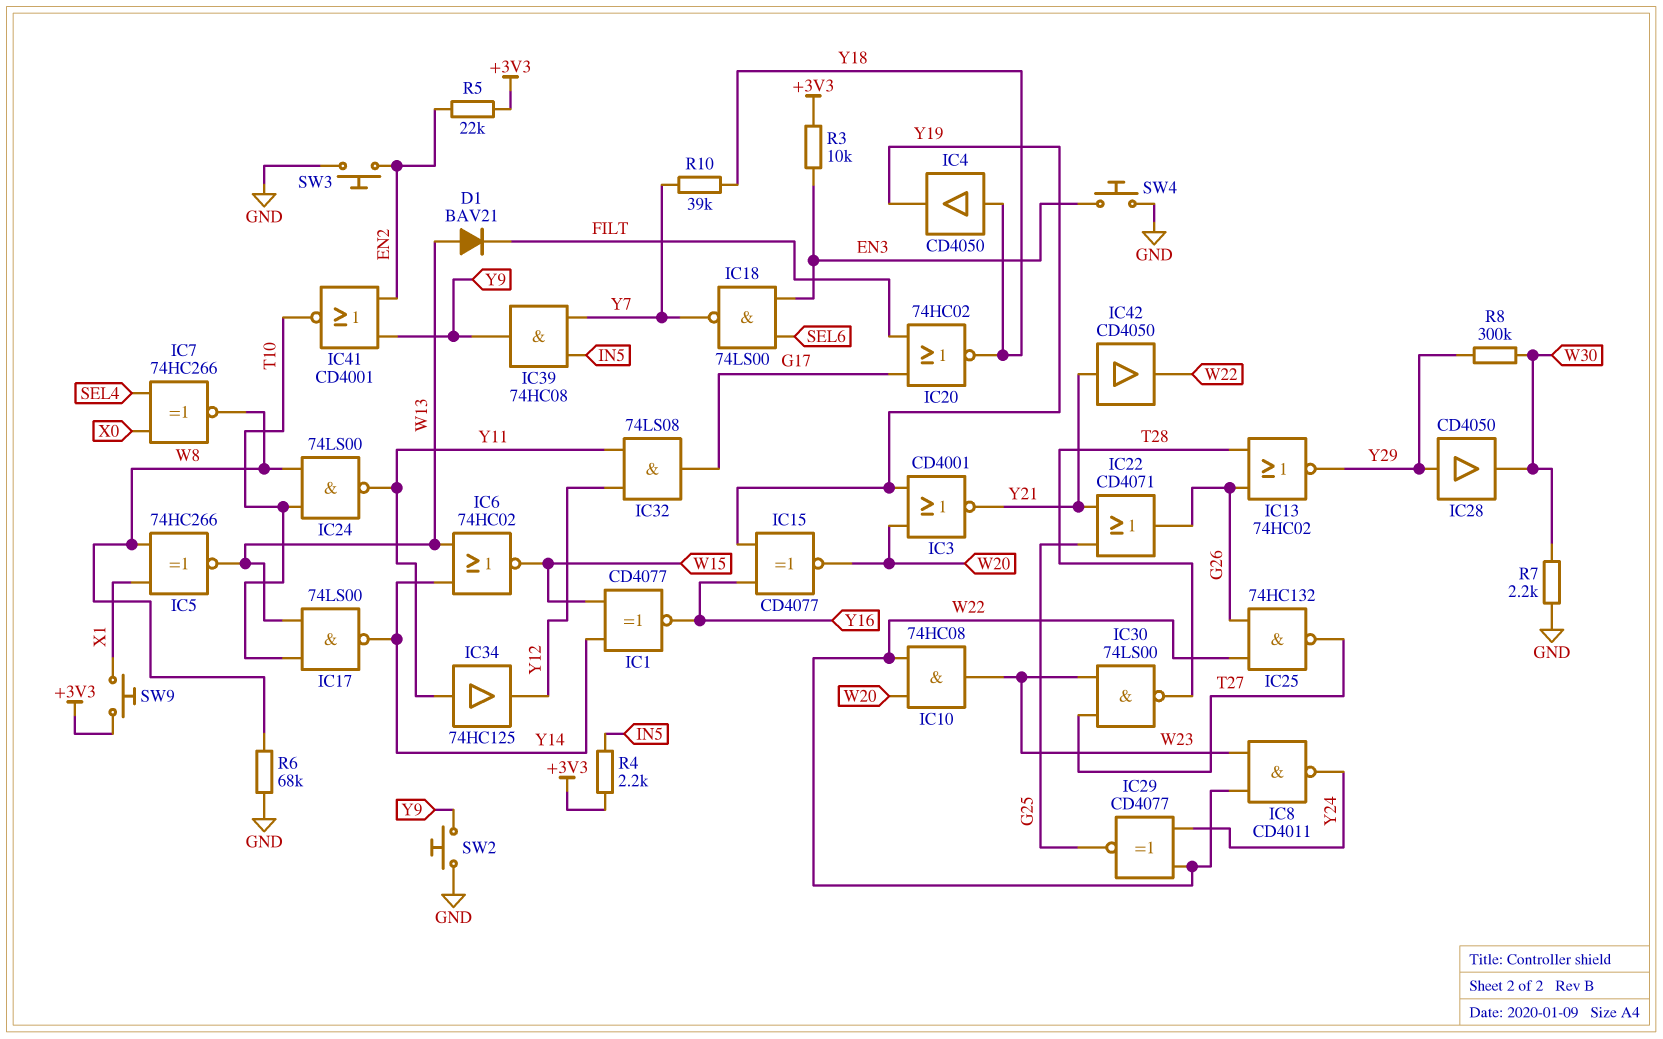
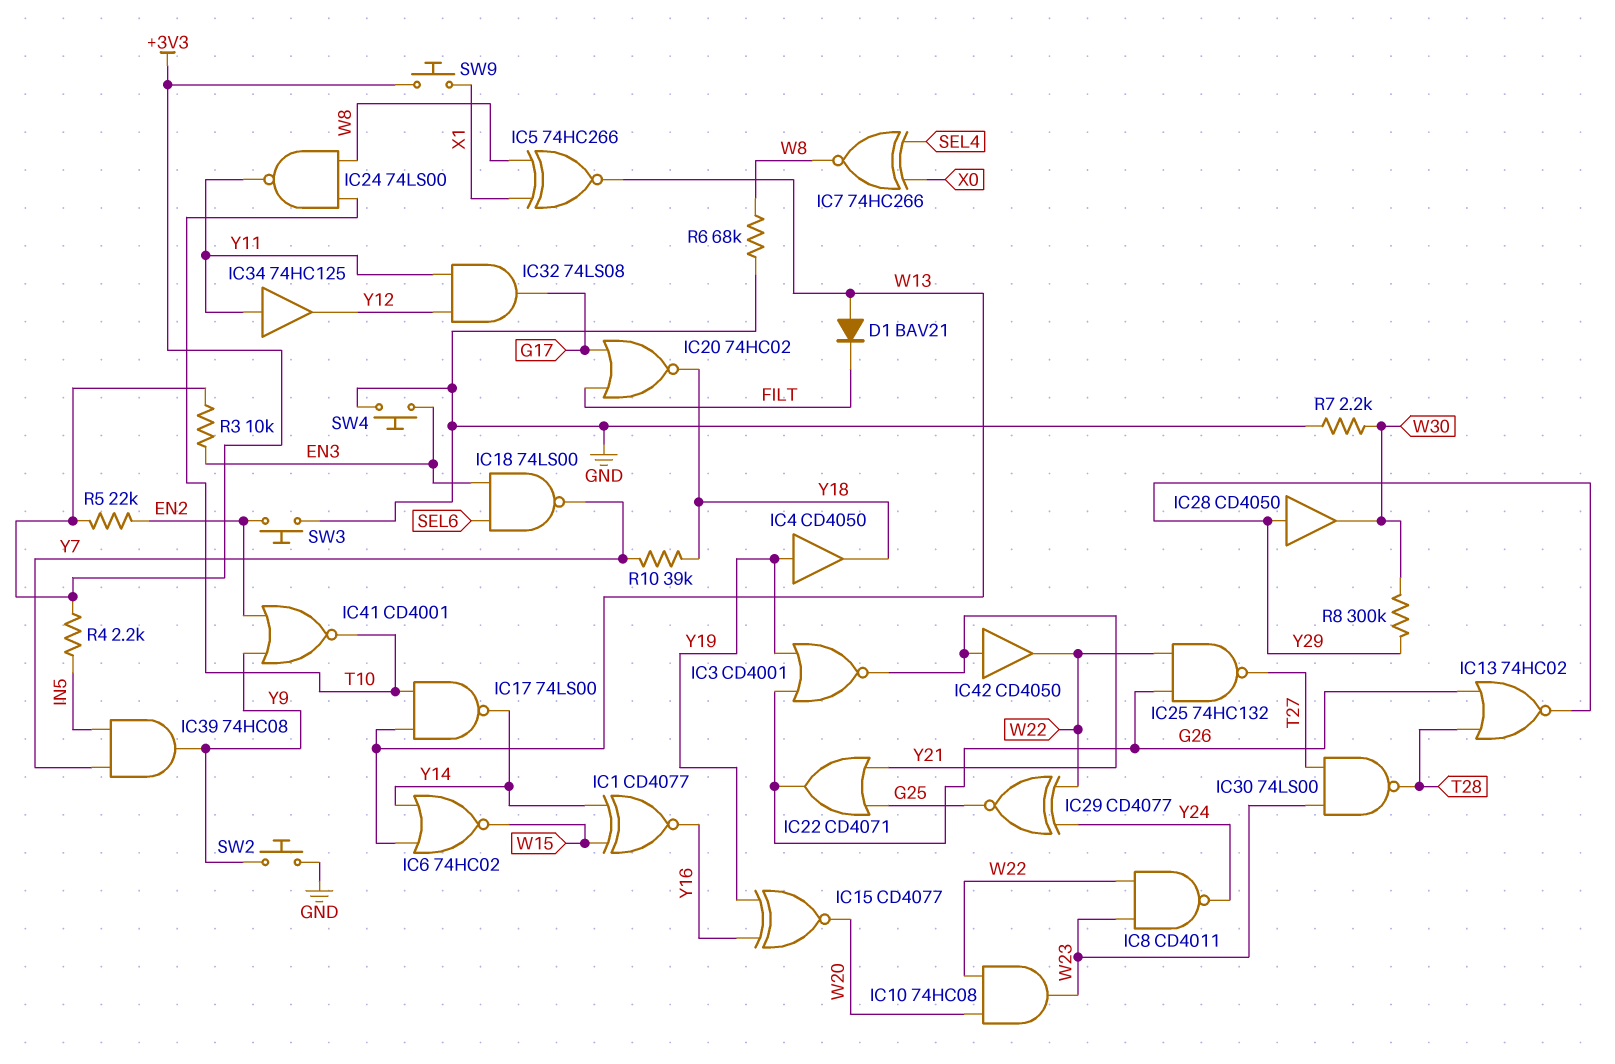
IC3: NOR CD4001 (in W20, in Y19, out Y21) -> NOR CD4001 (in G26, in Y19, out Y21)
IC4: buffer CD4050 (in Y18, out Y19) -> buffer CD4050 (in Y19, out Y18)

